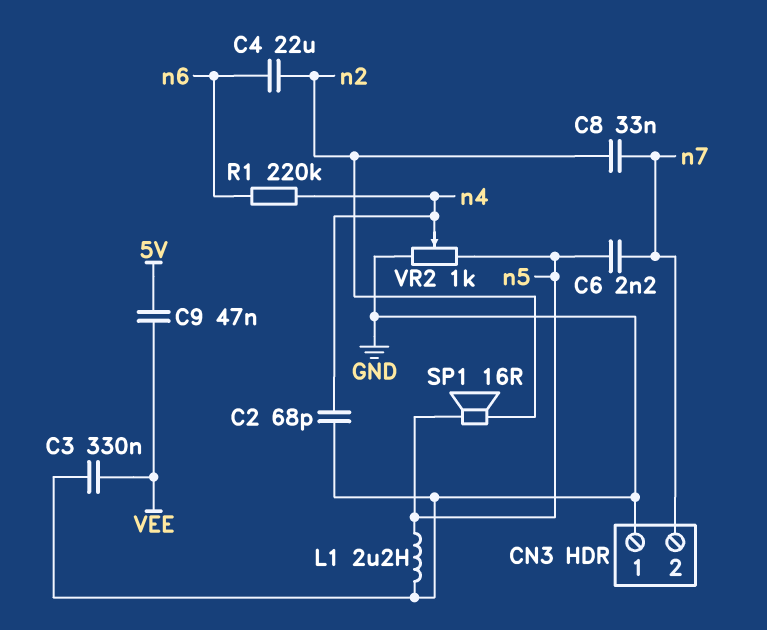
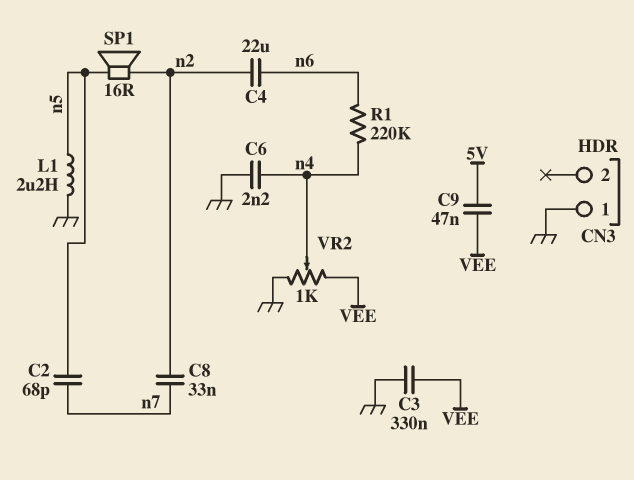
C2: 68pF (GND, n4) -> 68pF (n5, n7)
C6: 2.2nF (n5, n7) -> 2.2nF (GND, n4)
CN3 pin 2: n7 -> none
VR2: 1k (GND, n5, wiper n4) -> 1k (GND, VEE, wiper n4)

